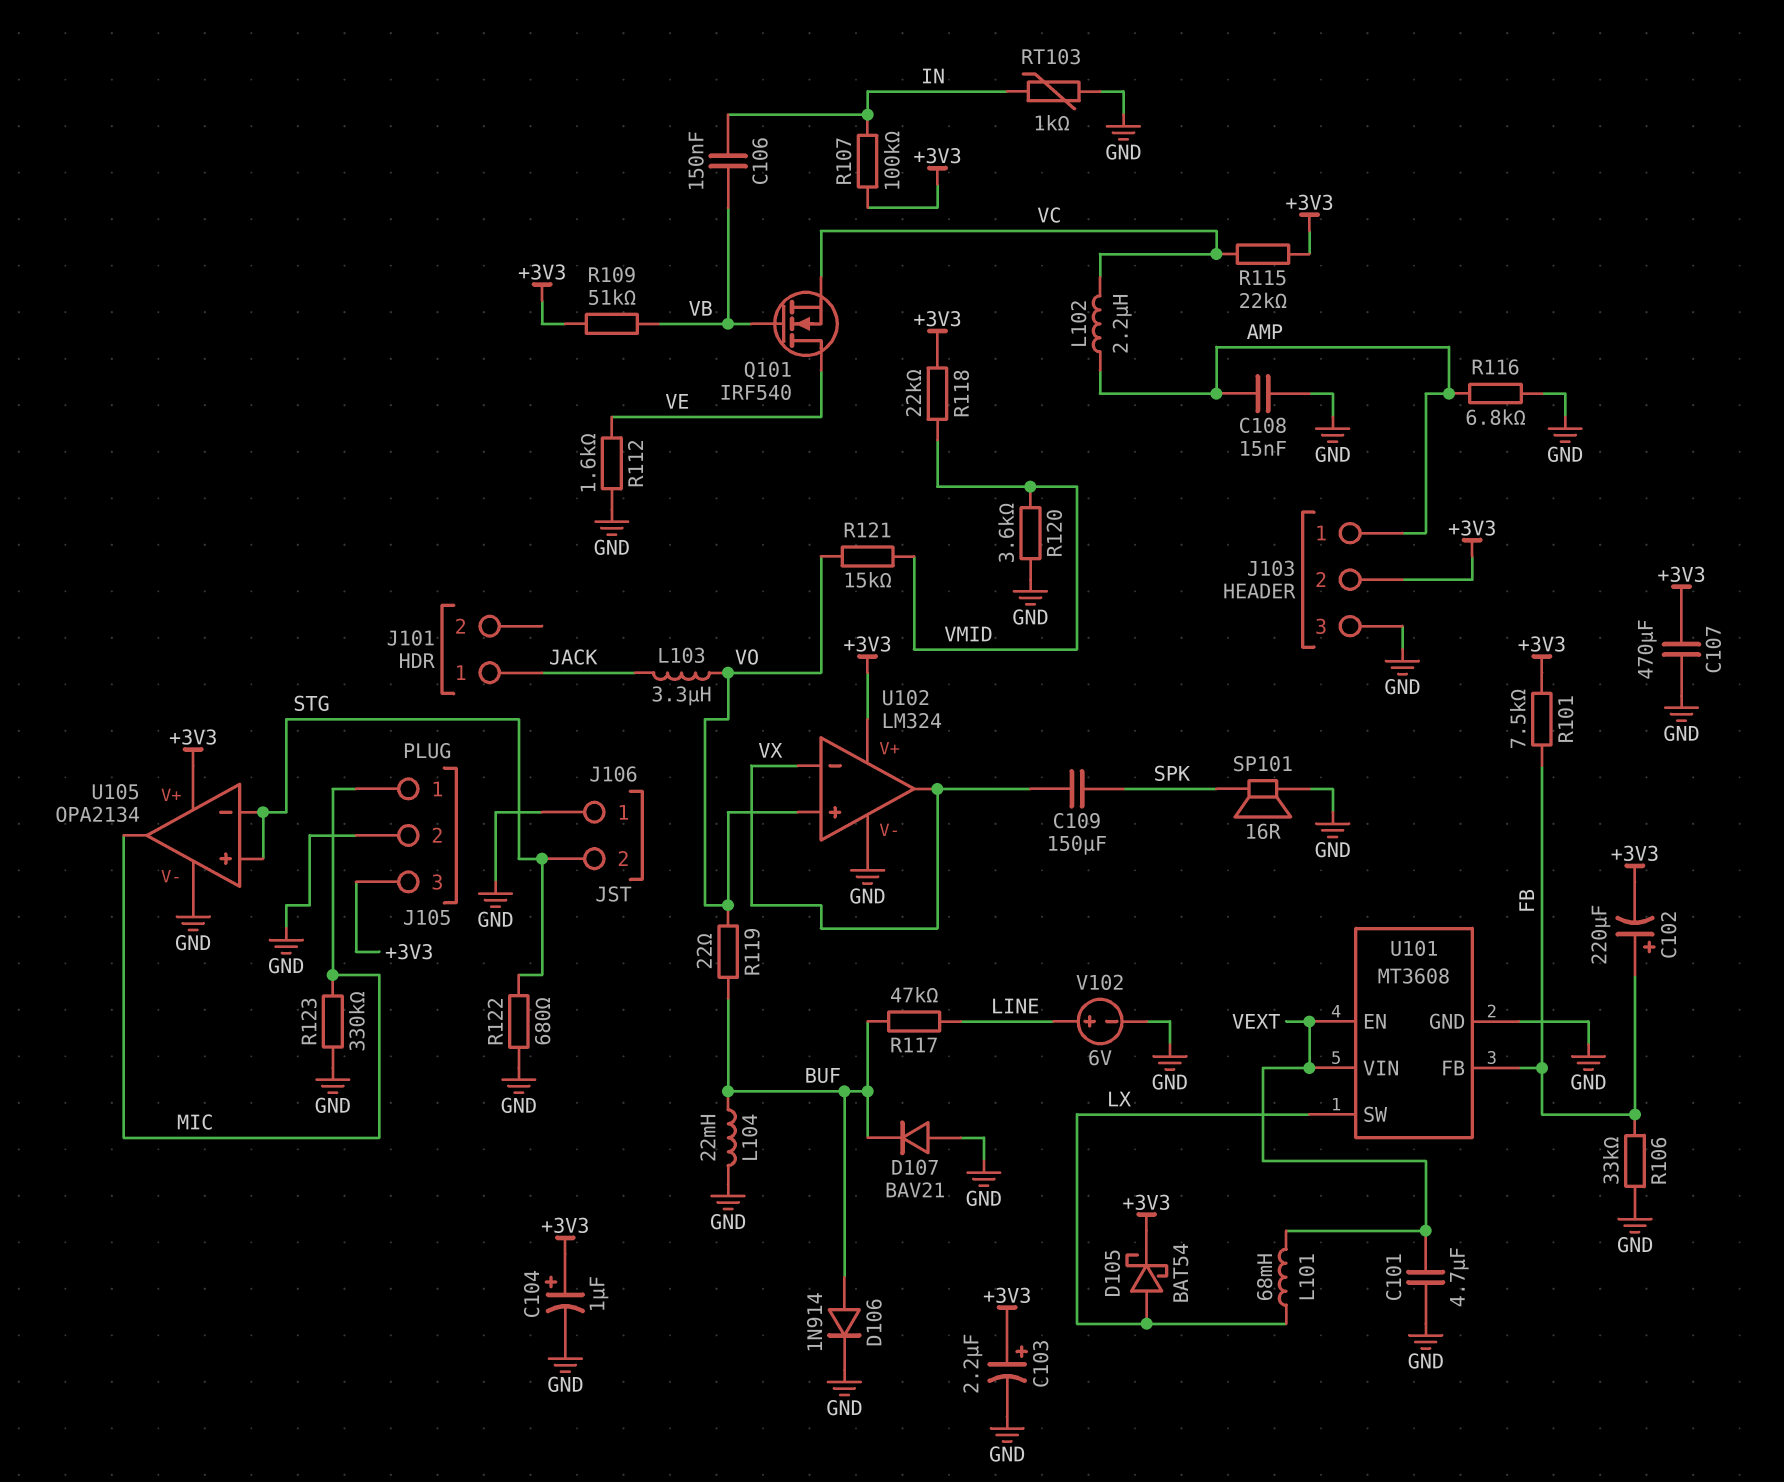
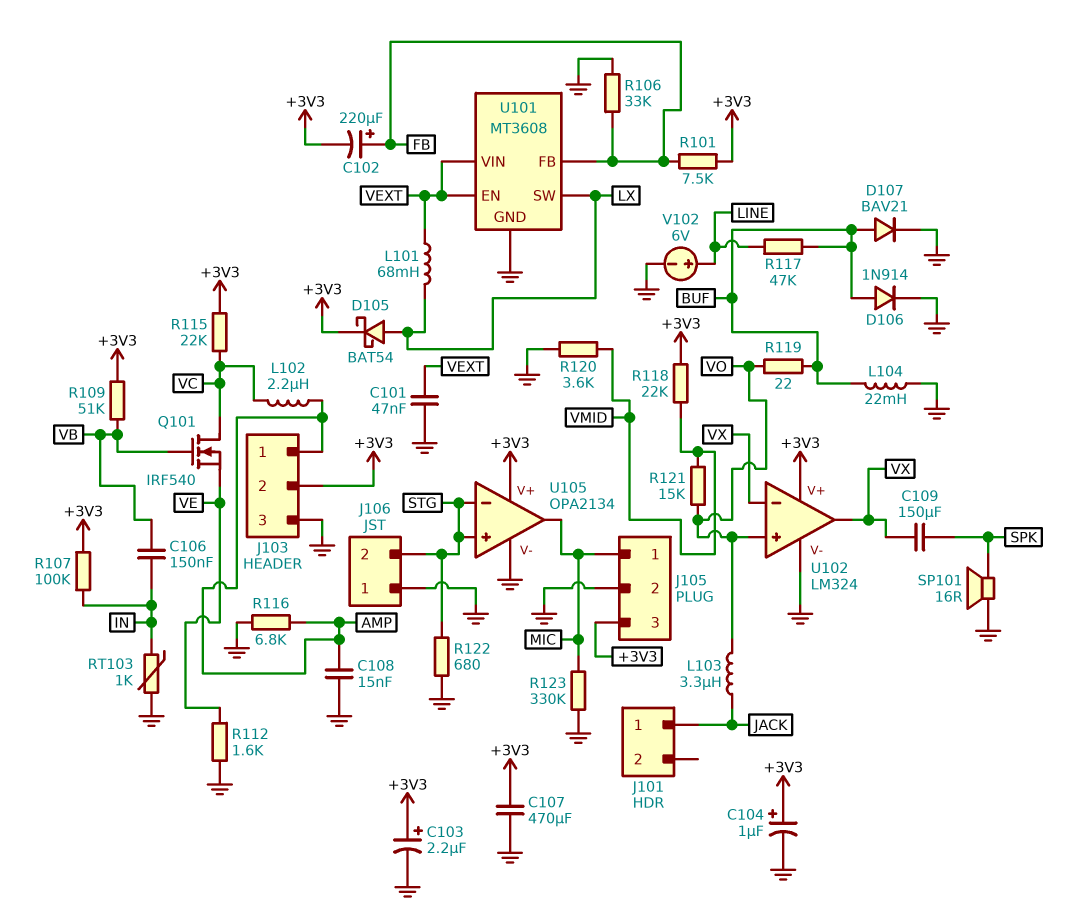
C101: 4.7uF (GND, VEXT) -> 47nF (GND, VEXT)
D107: diode BAV21 (A GND, K BUF) -> diode BAV21 (A BUF, K GND)
Q101: NMOS IRF540 (G VB, D VE, S VC) -> NMOS IRF540 (G VB, D VC, S VE)

